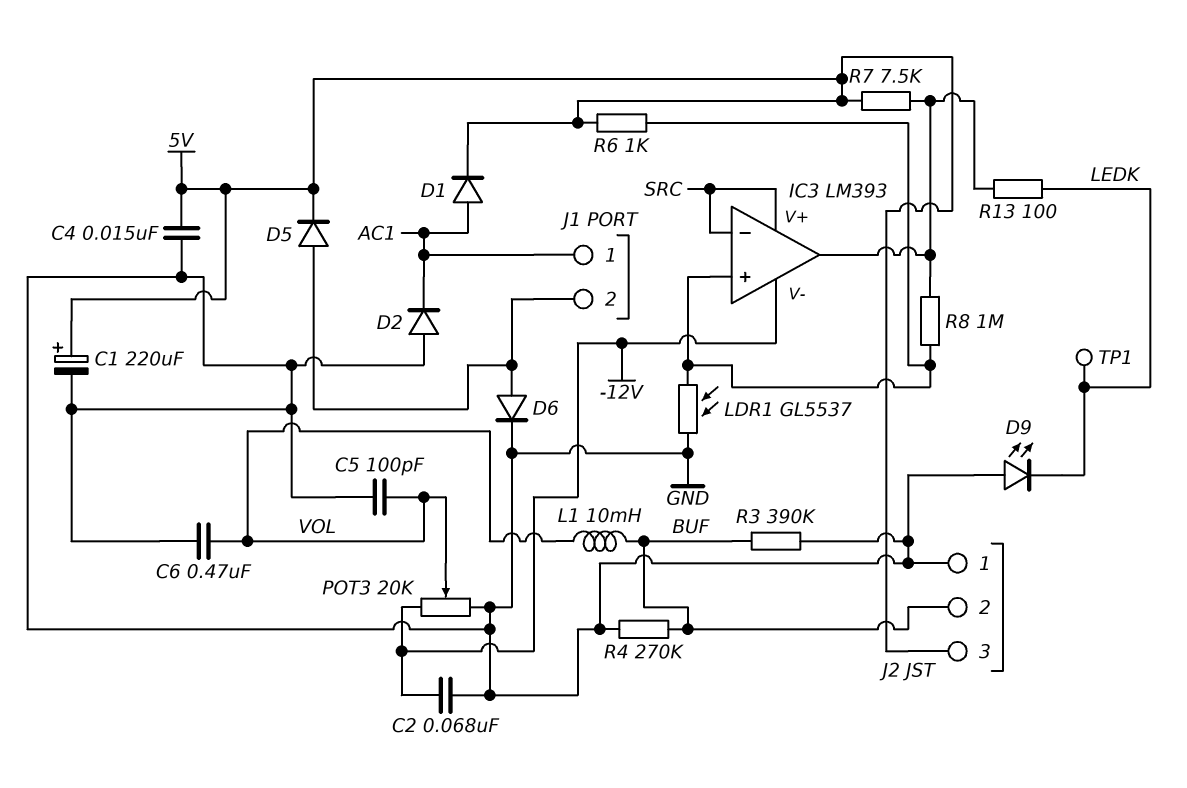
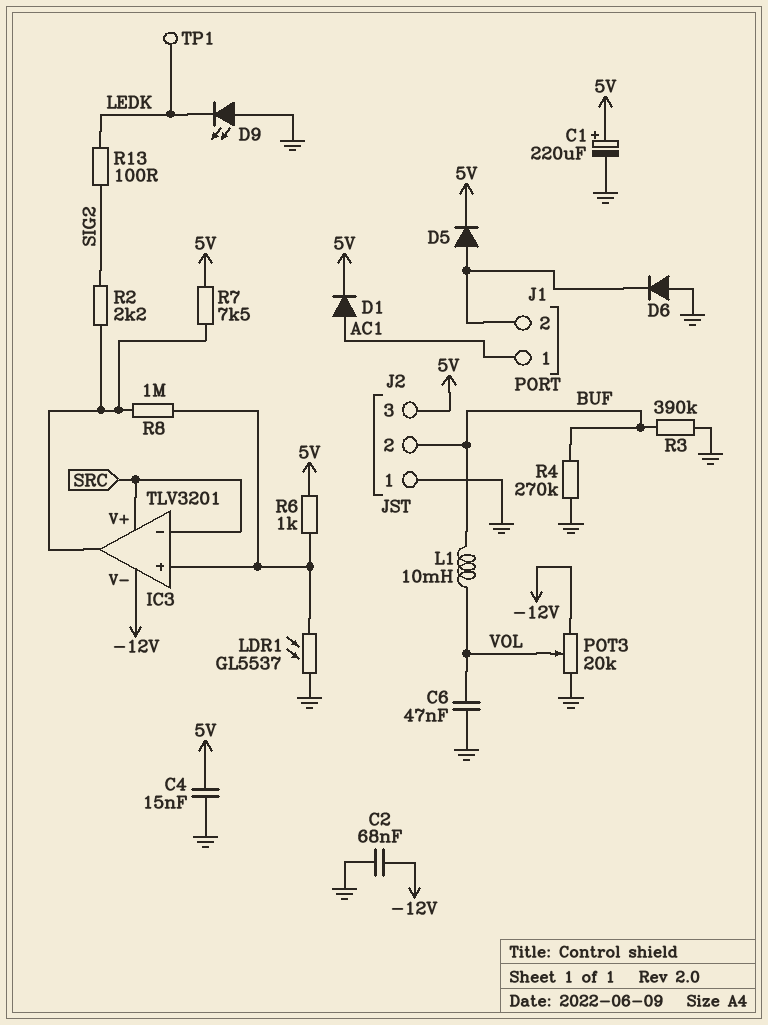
C5: 100pF (GND, VOL) -> none
C6: 470nF (GND, VOL) -> 47nF (GND, VOL)
D2: diode (A GND, K AC1) -> none
D6: diode (A J1/2, K GND) -> diode (A GND, K J1/2)
IC3: LM393 -> TLV3201
R2: none -> 2.2k (IC3/out, SIG2)
R13: 100 (IC3/out, LEDK) -> 100 (LEDK, SIG2)

